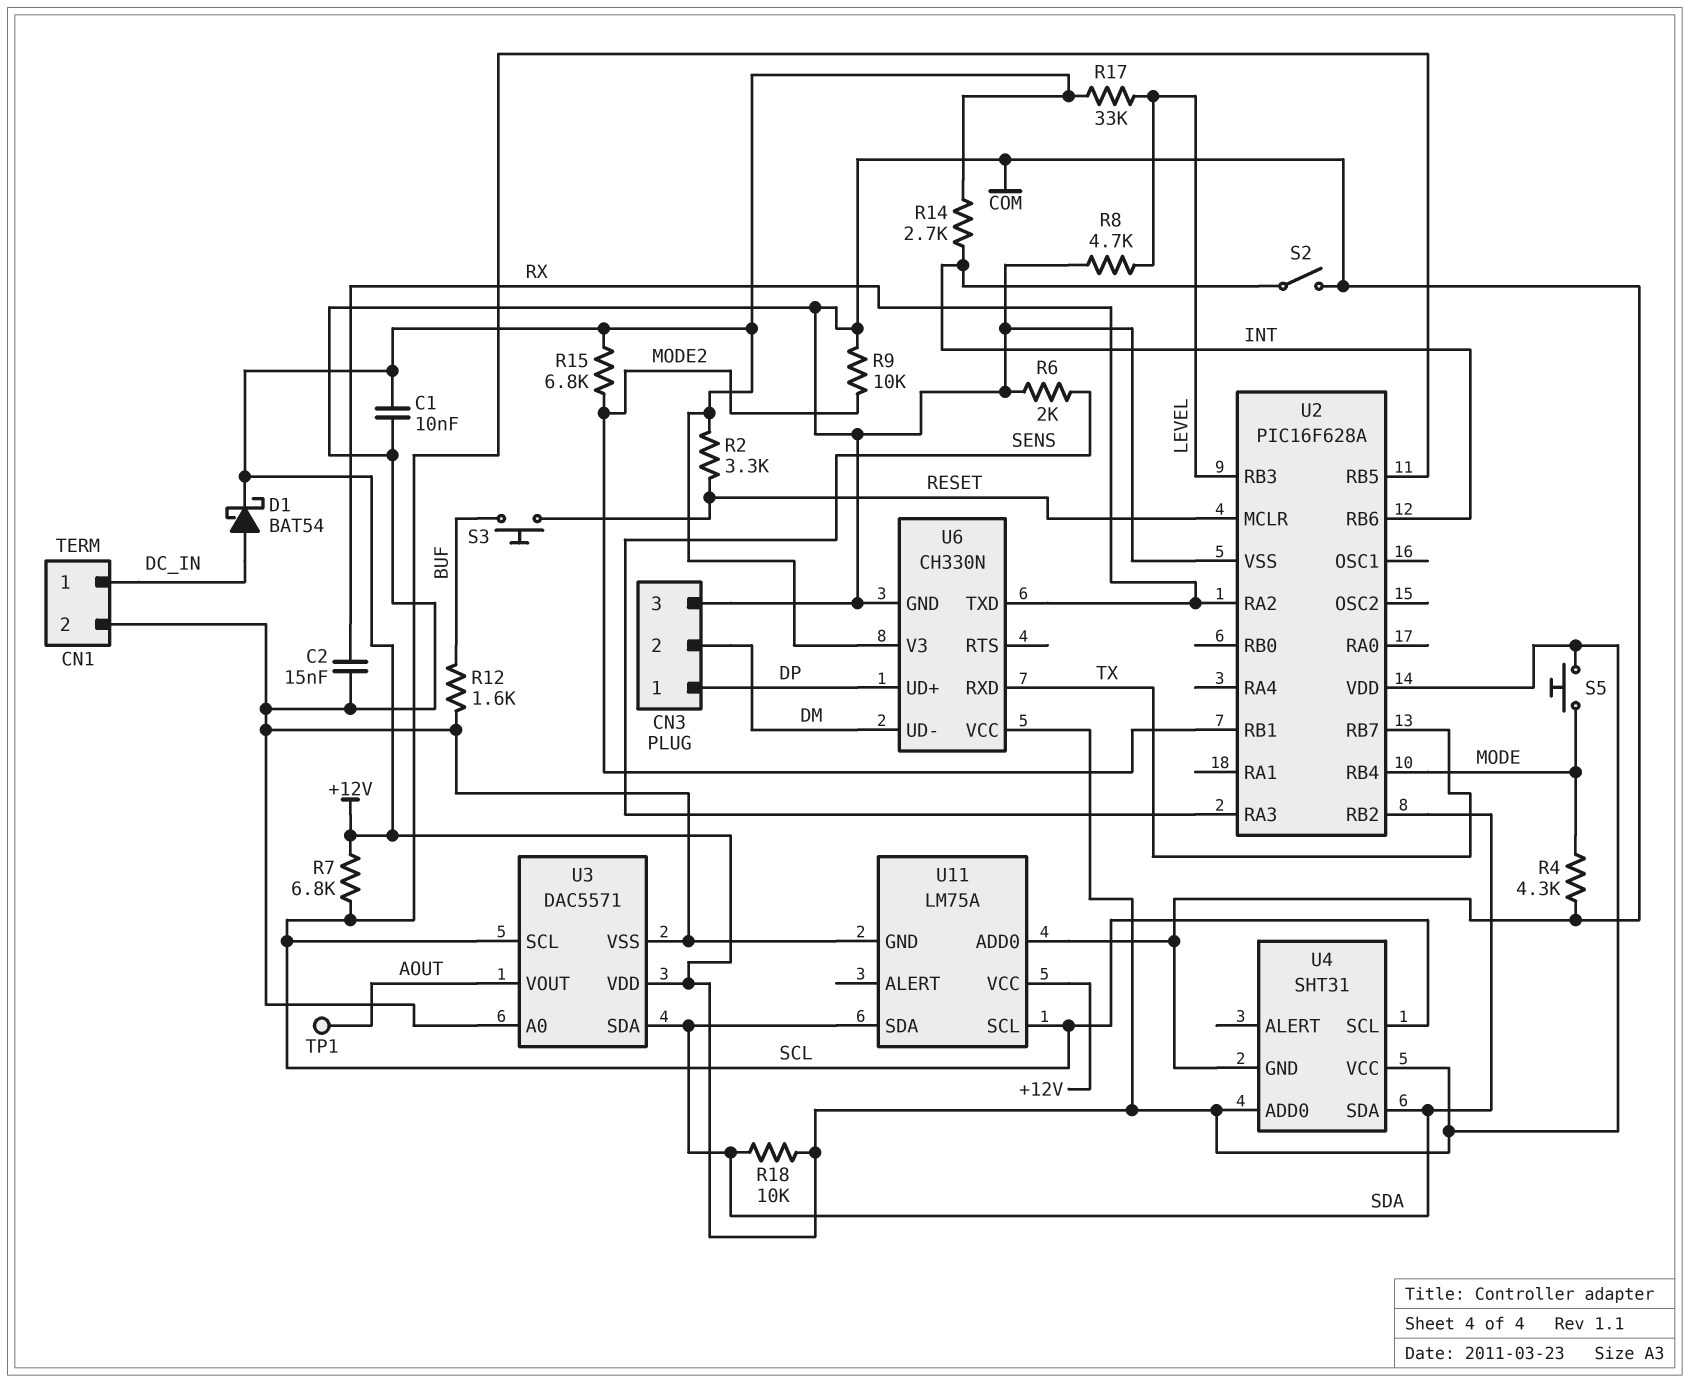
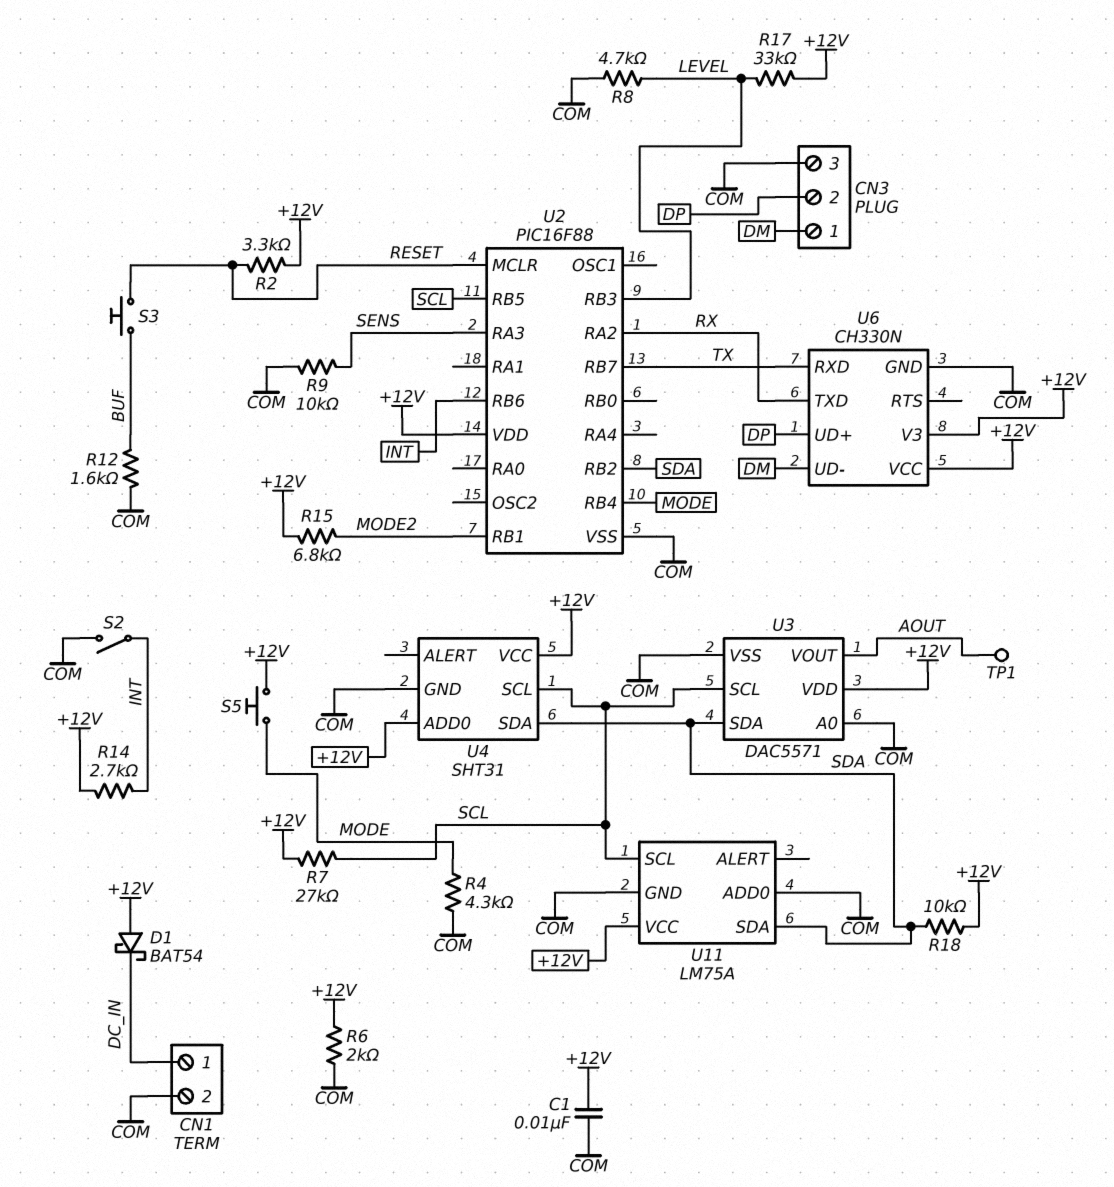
C2: 15nF (COM, RX) -> none
CN3 pin 1: DP -> DM
CN3 pin 2: DM -> DP
D1: schottky BAT54 (A DC_IN, K +12V) -> schottky BAT54 (A +12V, K DC_IN)
R6: 2k (COM, SENS) -> 2k (+12V, COM)
R7: 6.8k (+12V, SCL) -> 27k (+12V, SCL)
R9: 10k (COM, MODE2) -> 10k (COM, SENS)
U2: PIC16F628A -> PIC16F88

